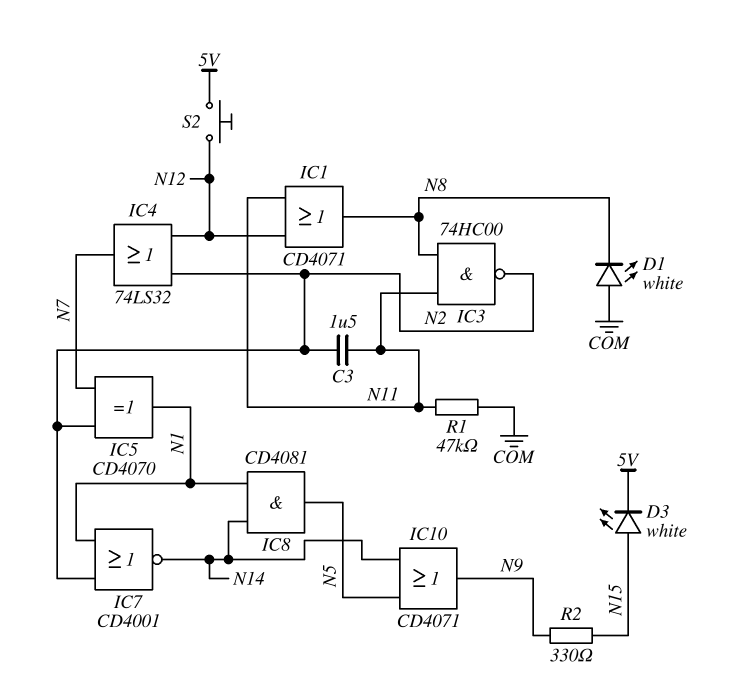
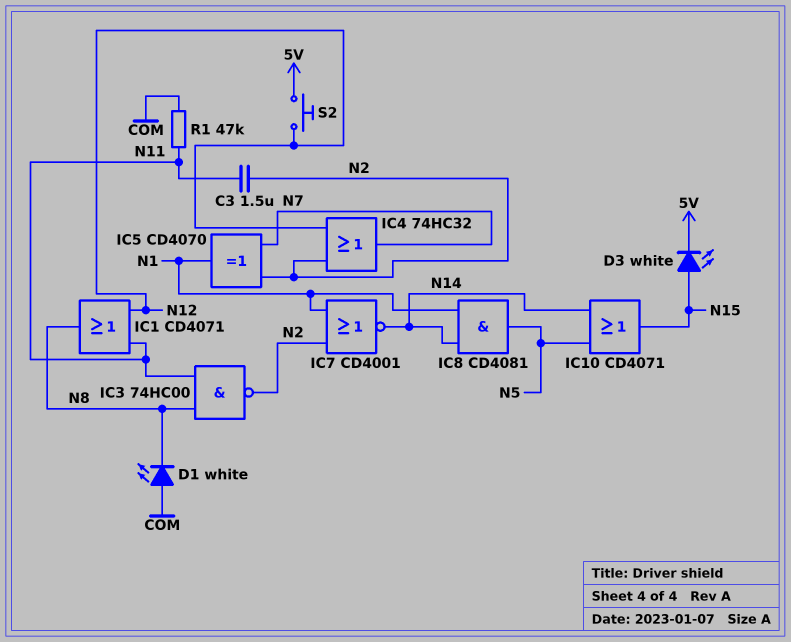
IC4: OR 74LS32 (in N2, in N12, out N7) -> OR 74HC32 (in N2, in N12, out N7)
IC10: OR CD4071 (in N5, in N14, out N9) -> OR CD4071 (in N5, in N14, out N15)
R2: 330 (N9, N15) -> none

